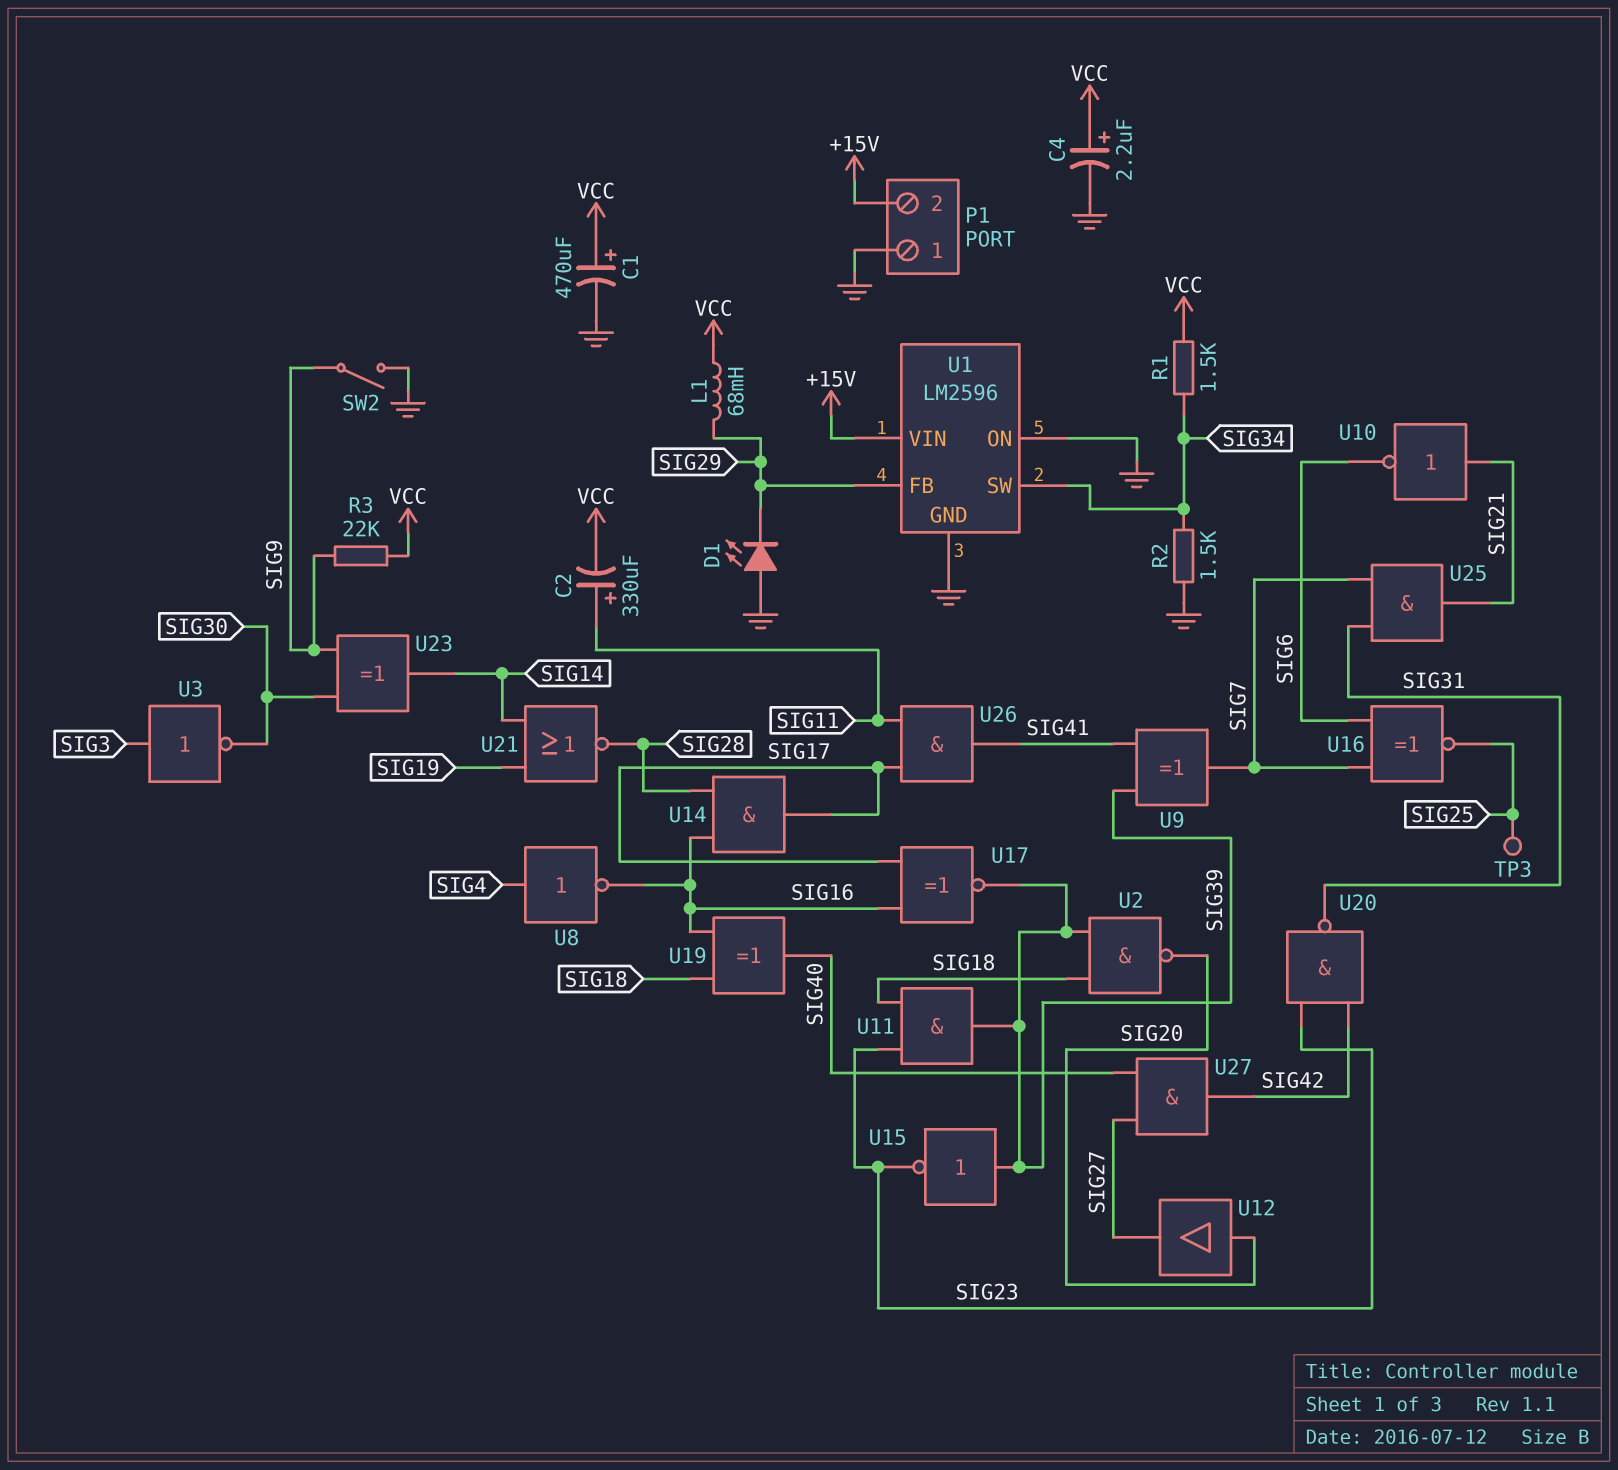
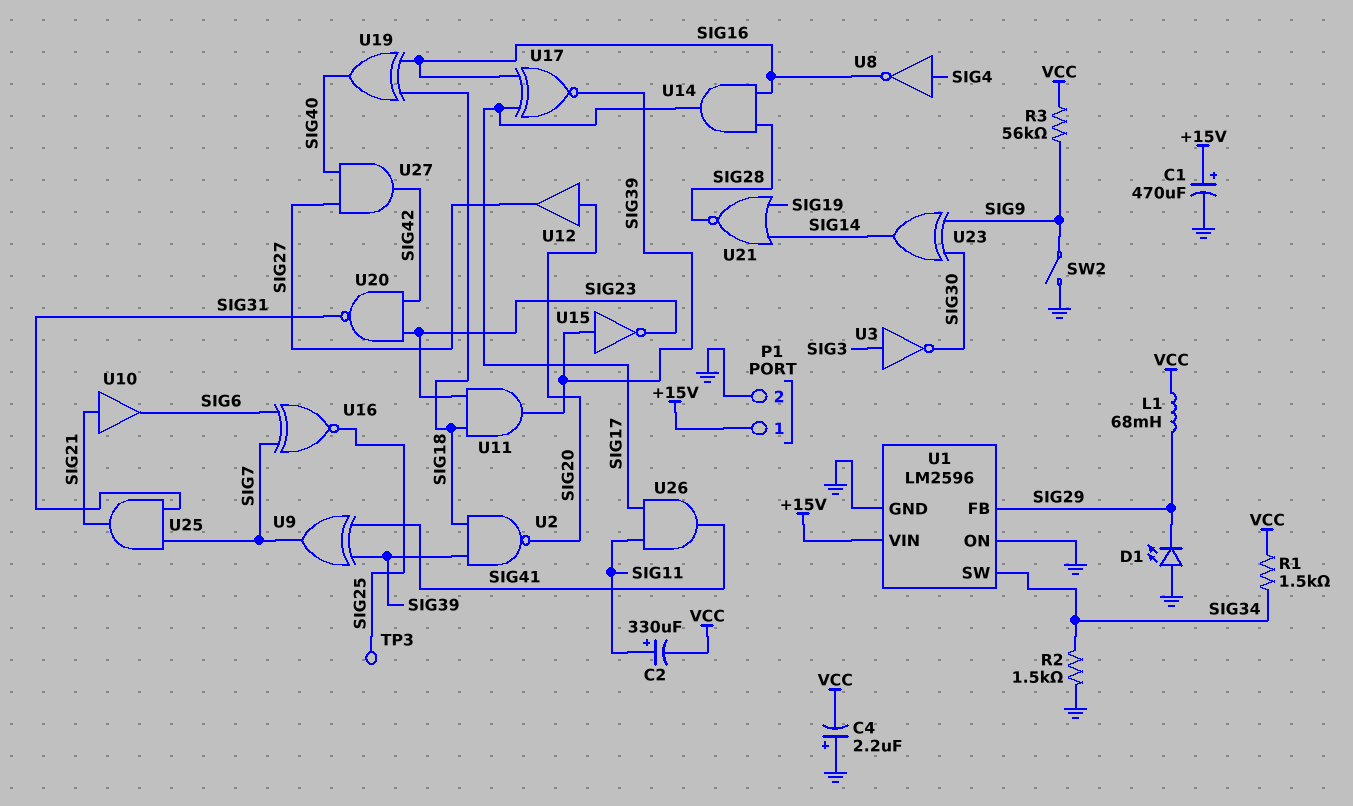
C1: 470uF (plus VCC, minus GND) -> 470uF (plus +15V, minus GND)
C4: 2.2uF (plus VCC, minus GND) -> 2.2uF (plus GND, minus VCC)
P1 pin 1: GND -> +15V
P1 pin 2: +15V -> GND
R3: 22k (SIG9, VCC) -> 56k (SIG9, VCC)
U10: NOT (in SIG21, out SIG6) -> buffer (in SIG21, out SIG6)

